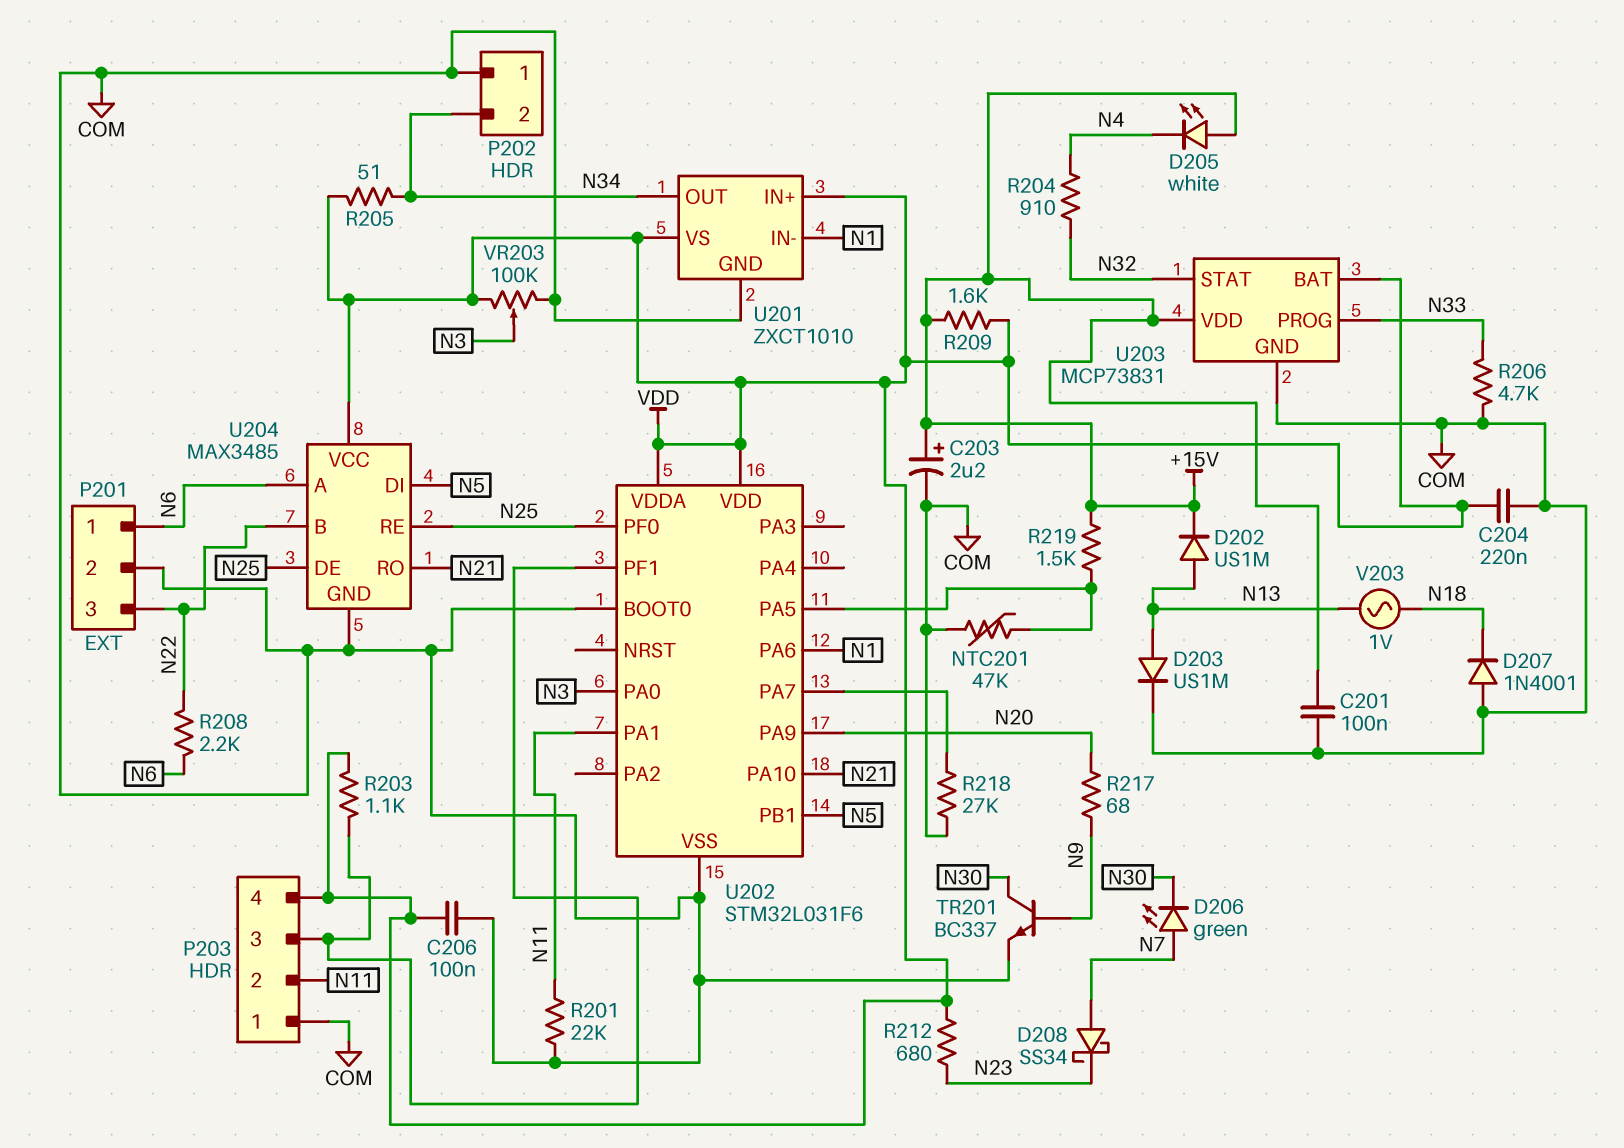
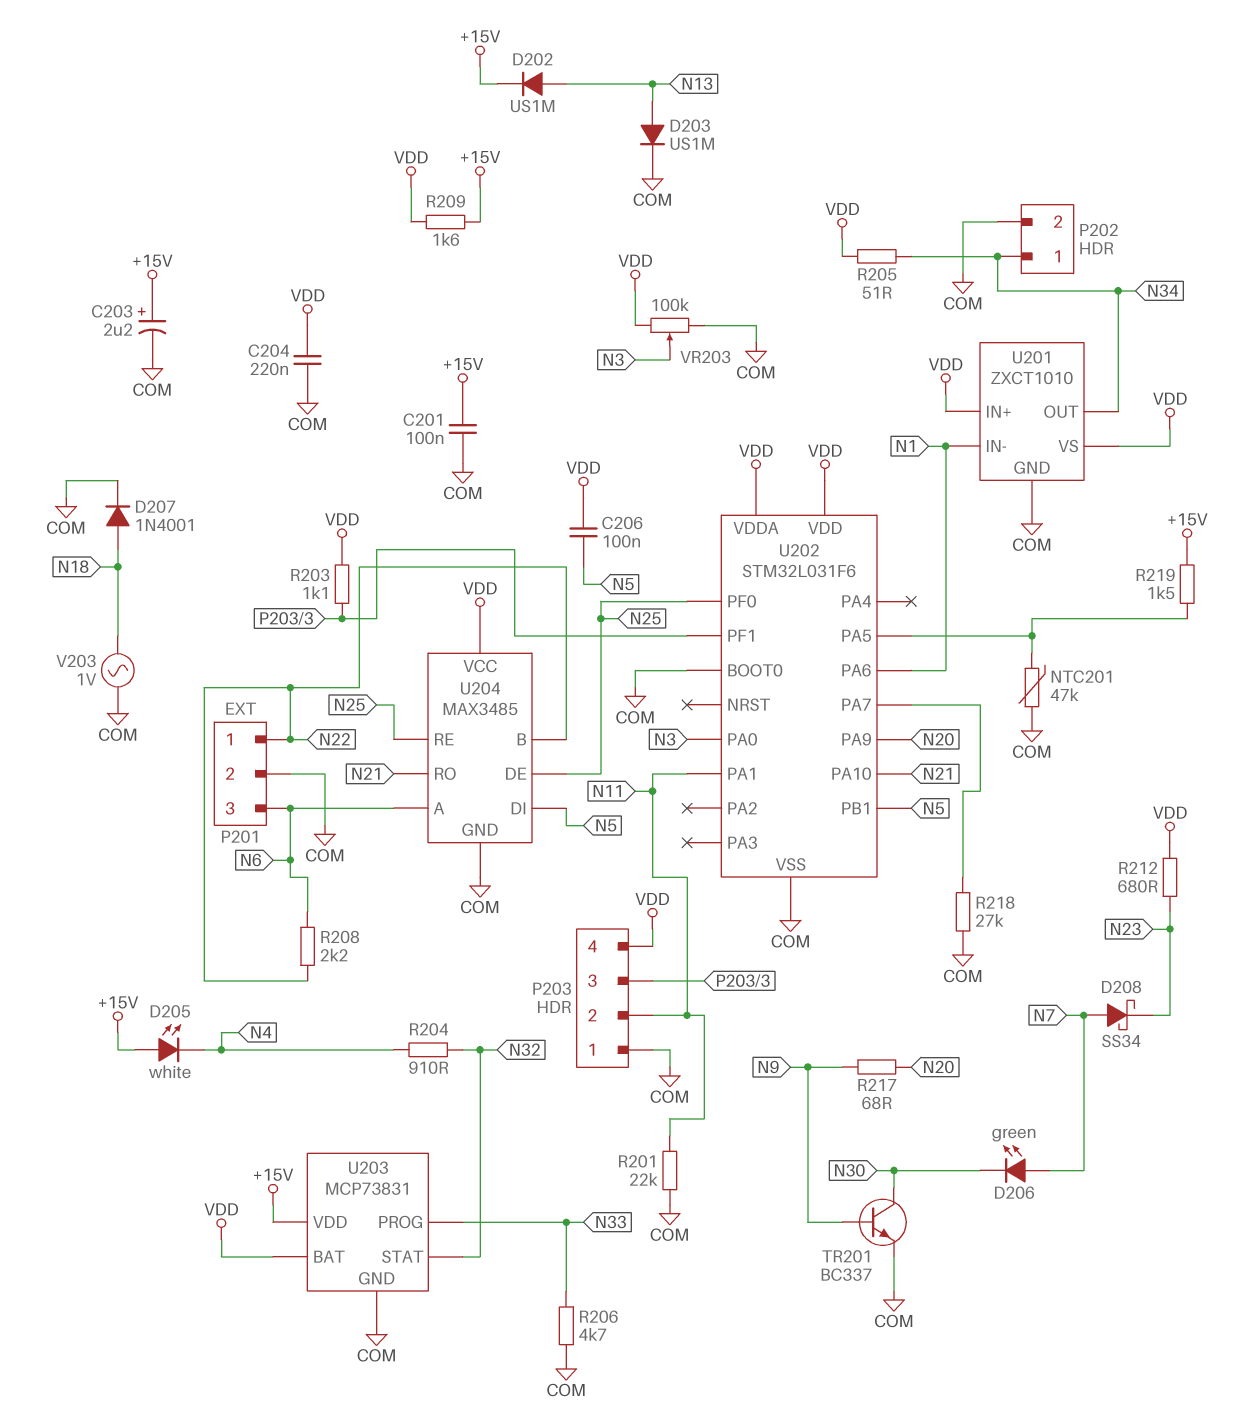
C206: 100nF (COM, VDD) -> 100nF (N5, VDD)
D207: diode 1N4001 (A COM, K N18) -> diode 1N4001 (A N18, K COM)
P201 pin 1: N6 -> N22
P201 pin 3: N22 -> N6
P202 pin 1: COM -> N34
P202 pin 2: N34 -> COM
V203: AC 1V (N13, N18) -> AC 1V (COM, N18)

